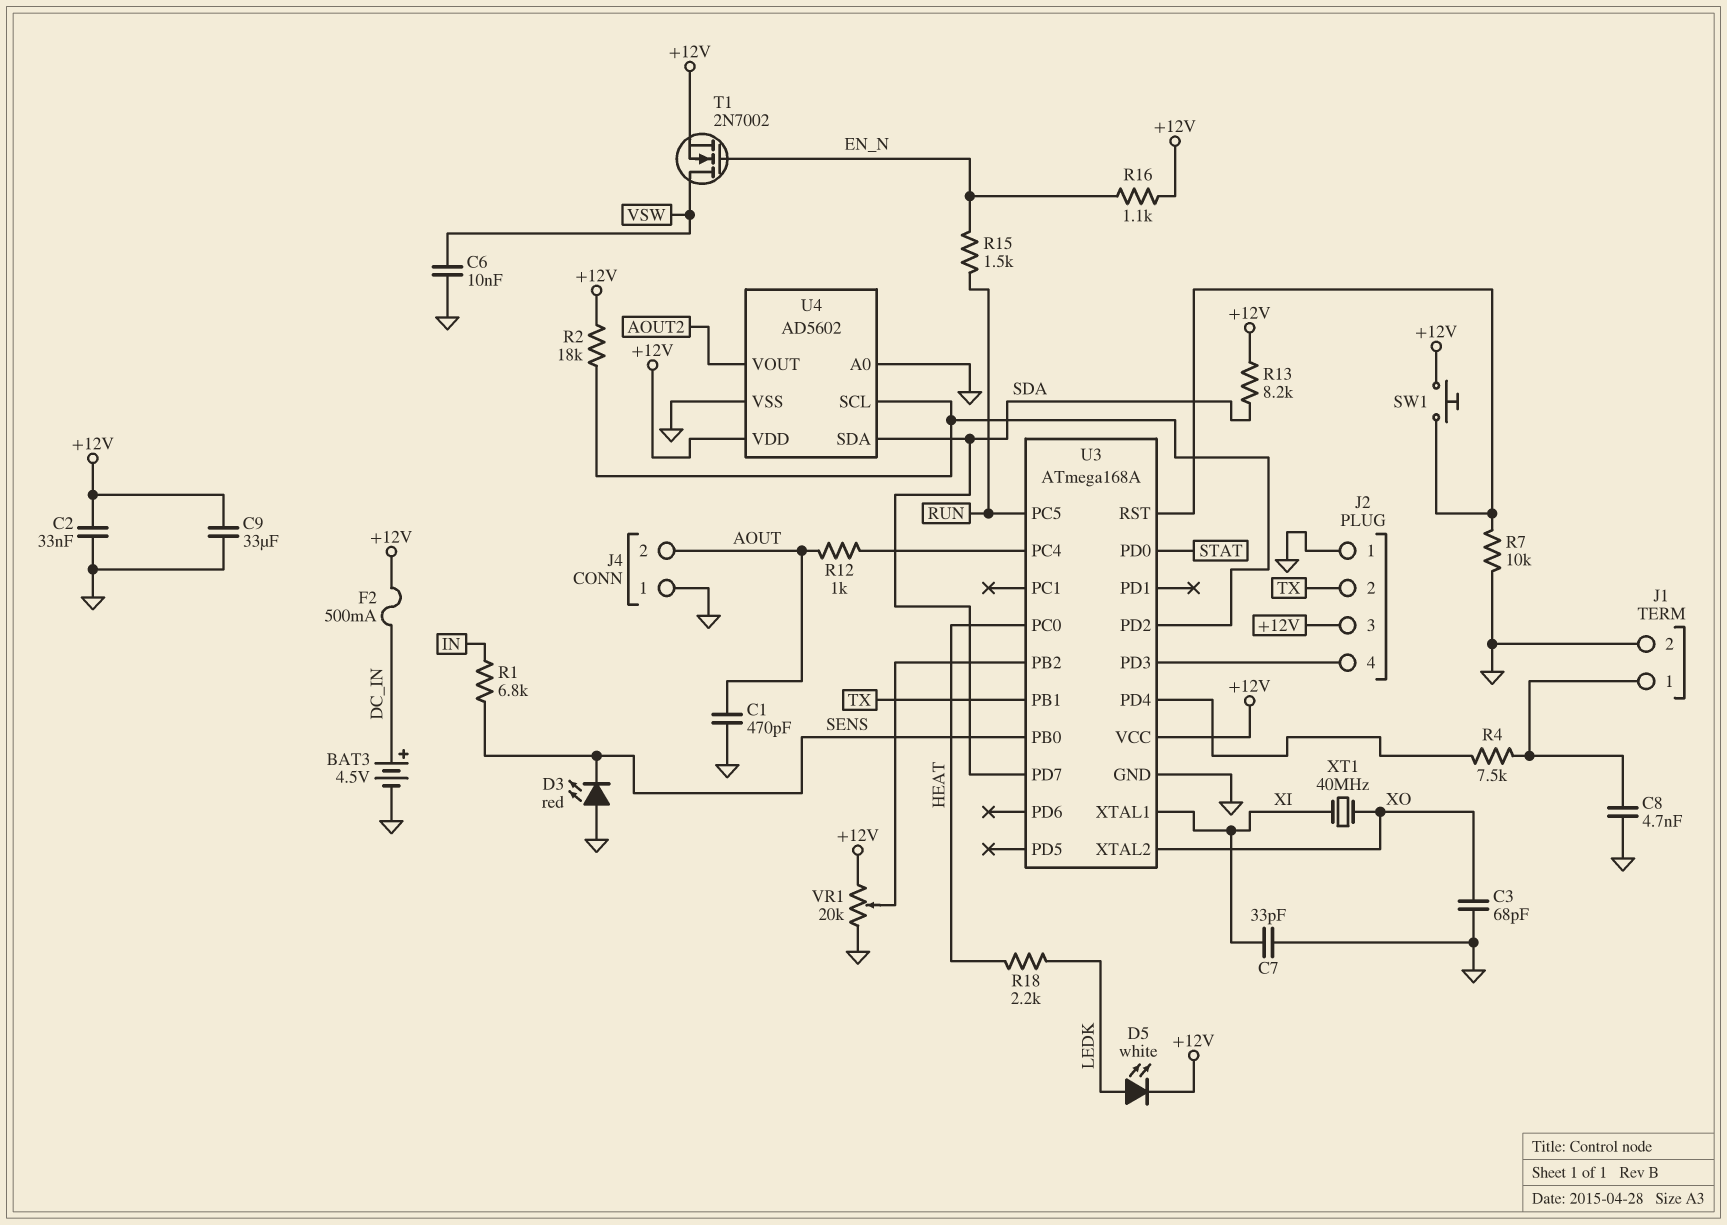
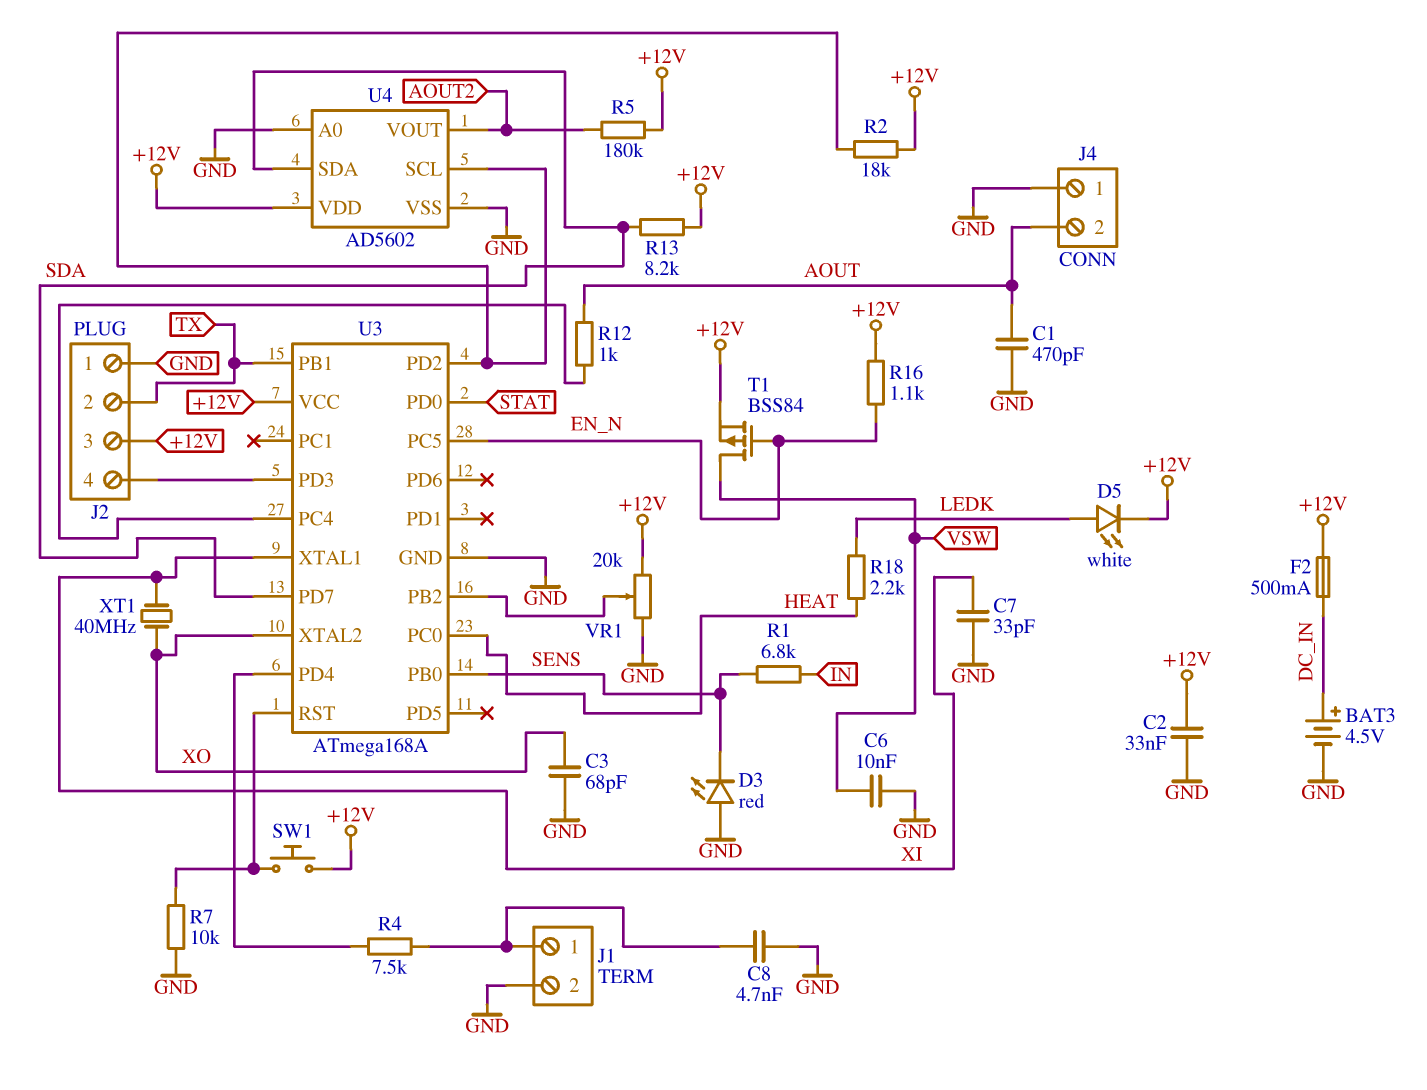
C9: 33uF (+12V, GND) -> none
R5: none -> 180k (+12V, AOUT2)
R15: 1.5k (EN_N, RUN) -> none
T1: NMOS 2N7002 (G EN_N, D VSW, S +12V) -> PMOS BSS84 (G EN_N, D VSW, S +12V)
U3 pin PC5: RUN -> EN_N

